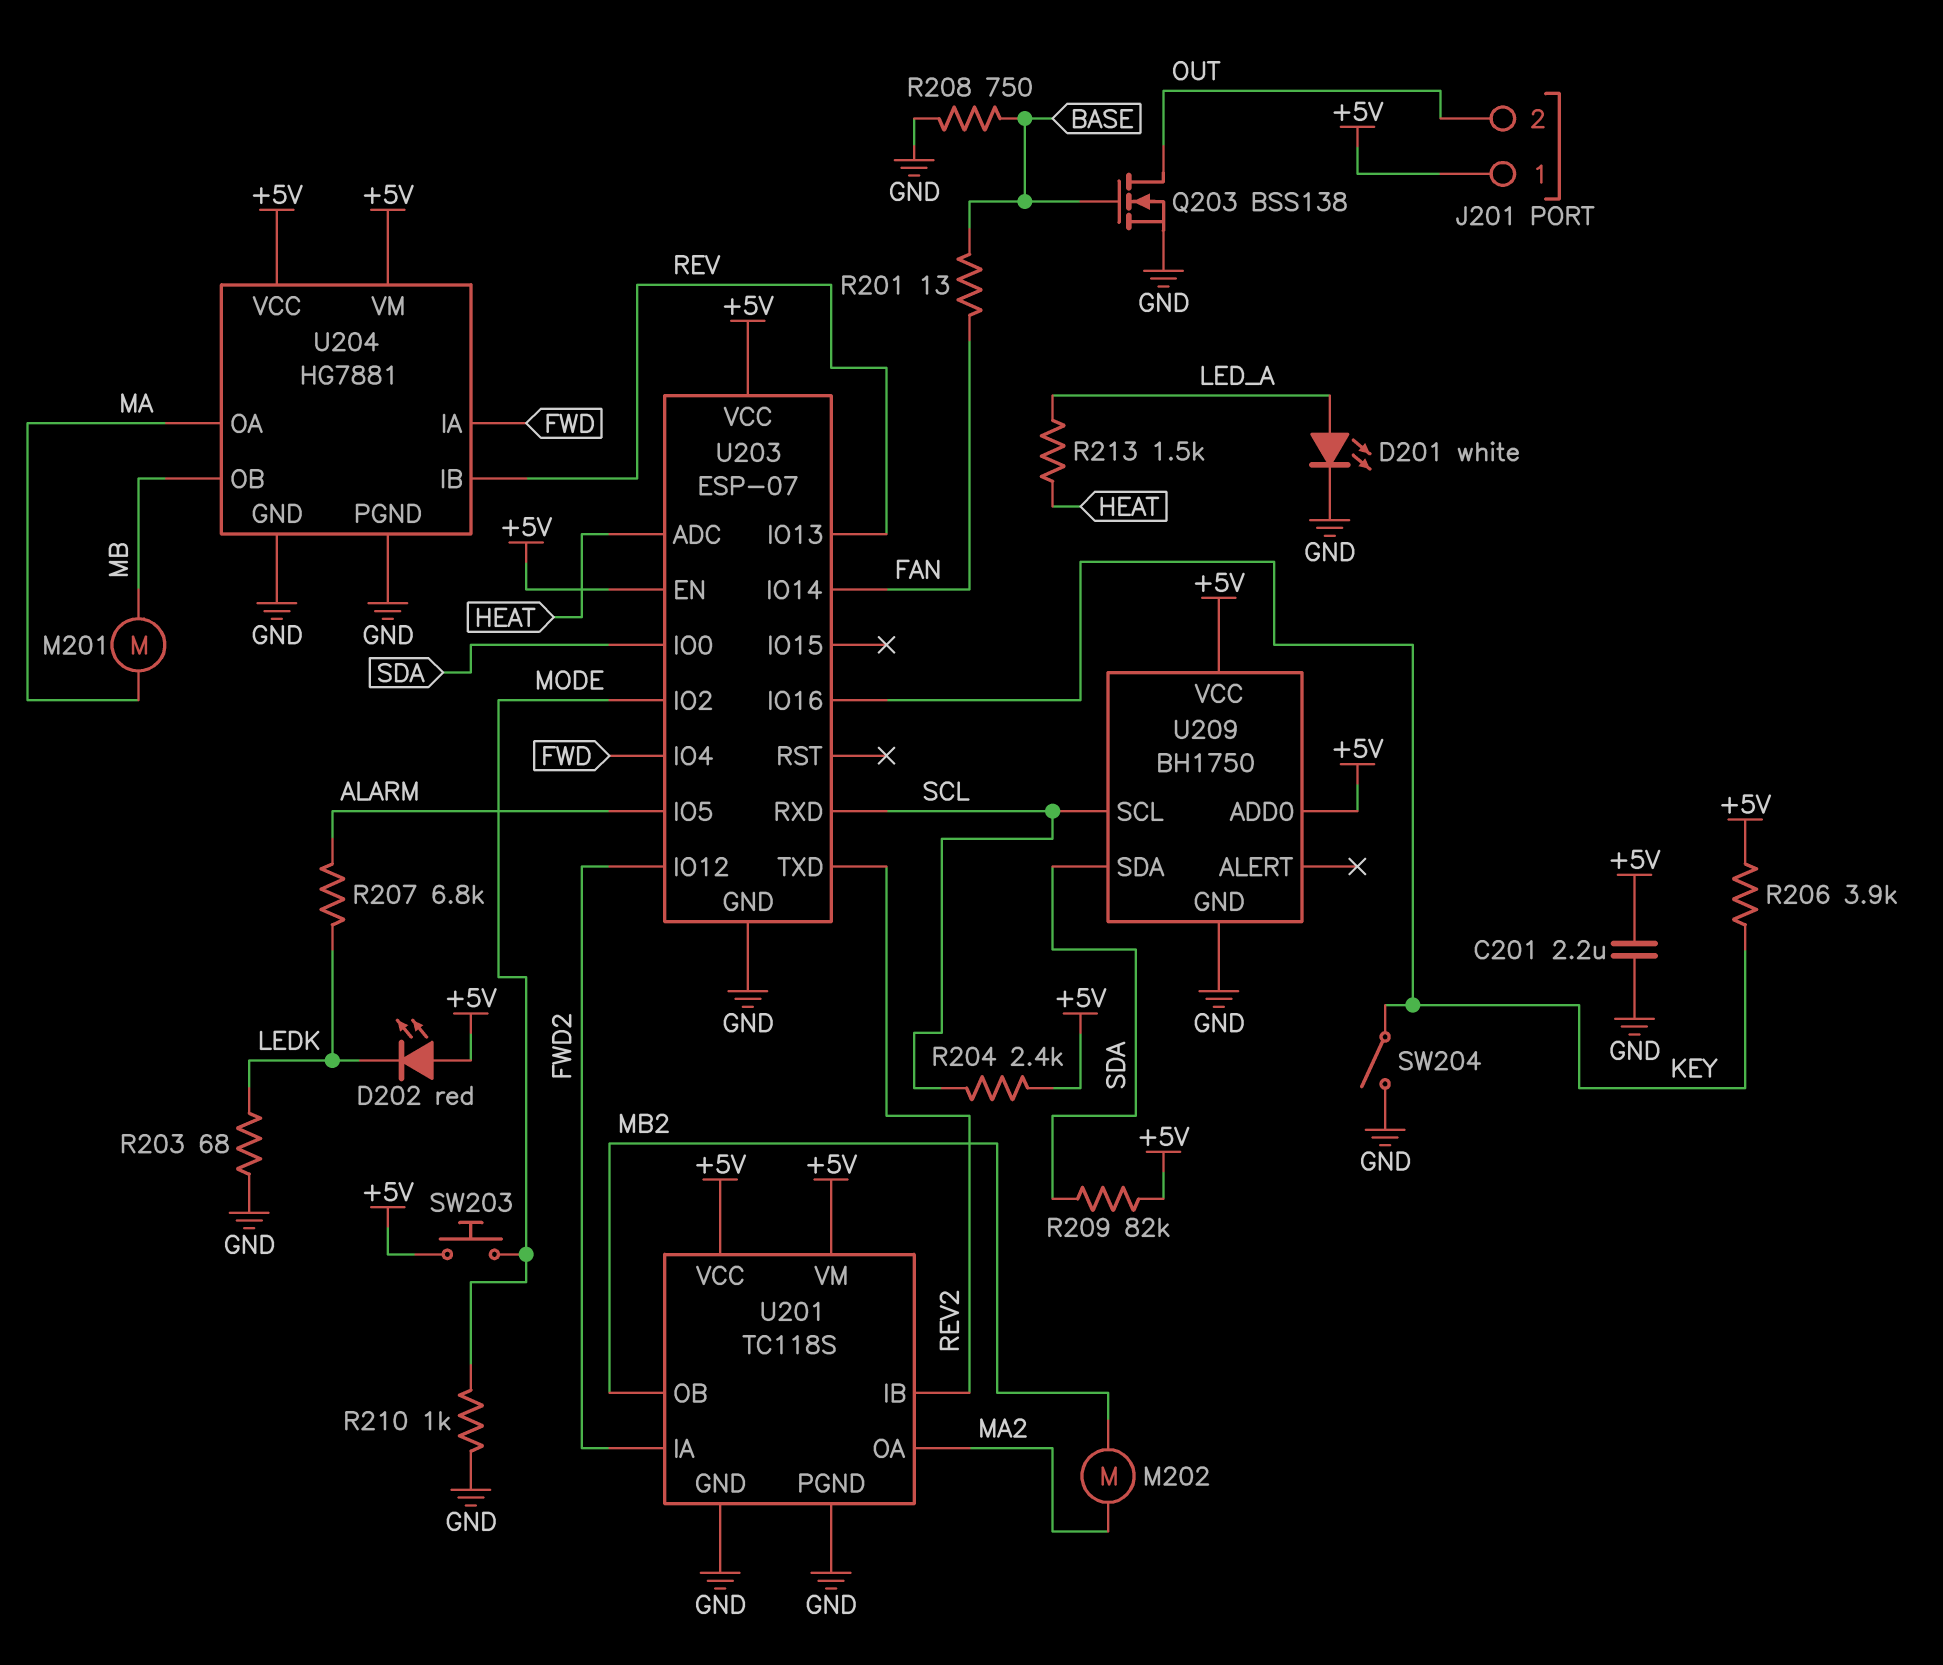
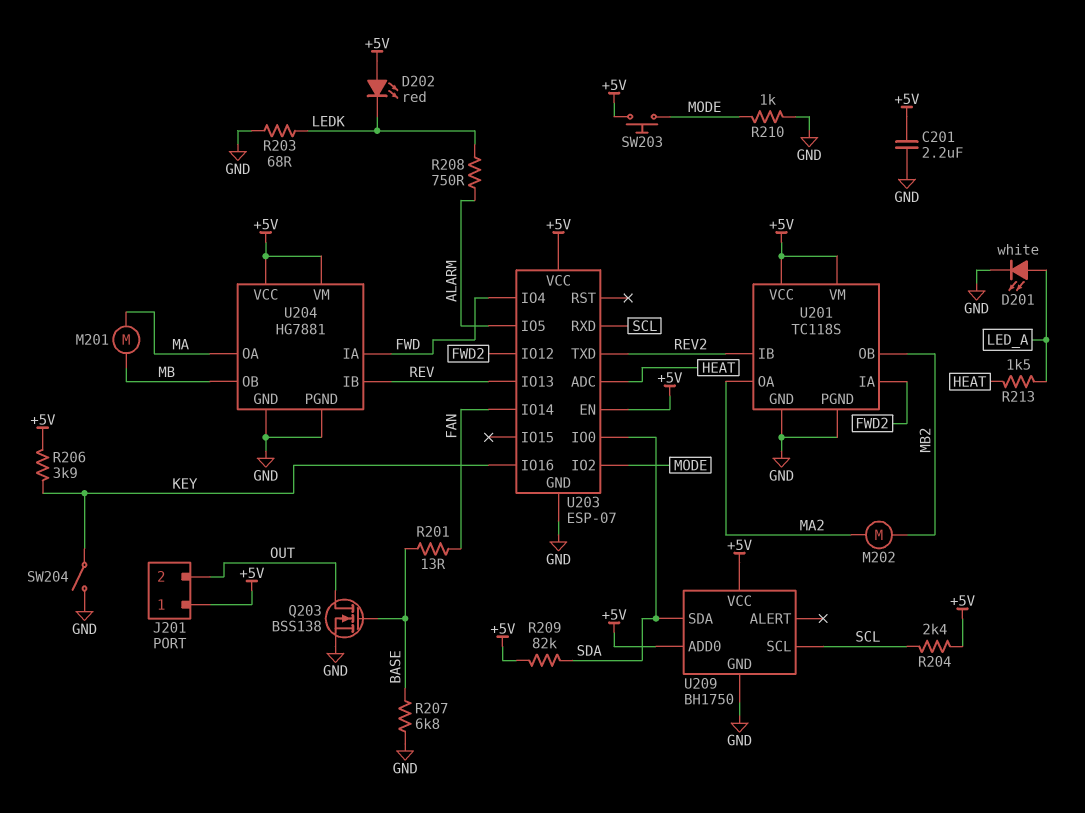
R207: 6.8k (ALARM, LEDK) -> 6.8k (BASE, GND)
R208: 750 (BASE, GND) -> 750 (ALARM, LEDK)

